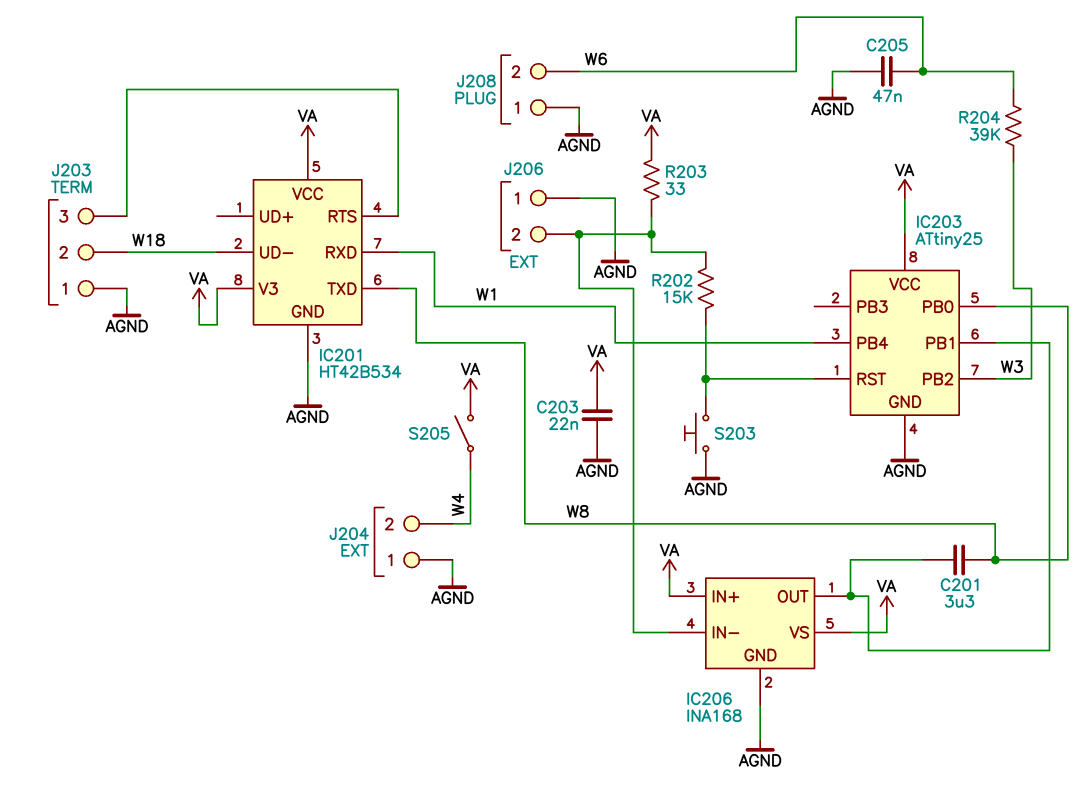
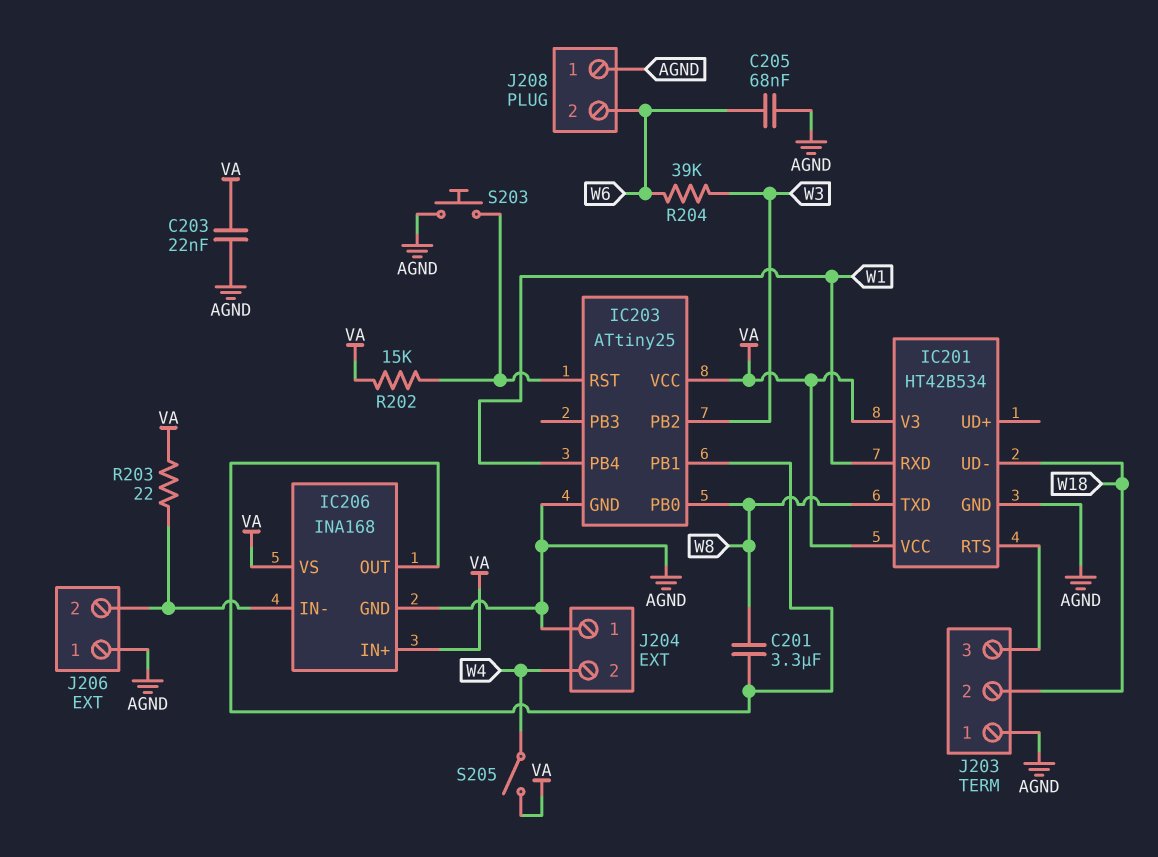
C205: 47nF (AGND, W6) -> 68nF (AGND, W6)
R202: 15k (IC203/RST, IC206/IN-) -> 15k (IC203/RST, VA)
R203: 33 (IC206/IN-, VA) -> 22 (IC206/IN-, VA)

